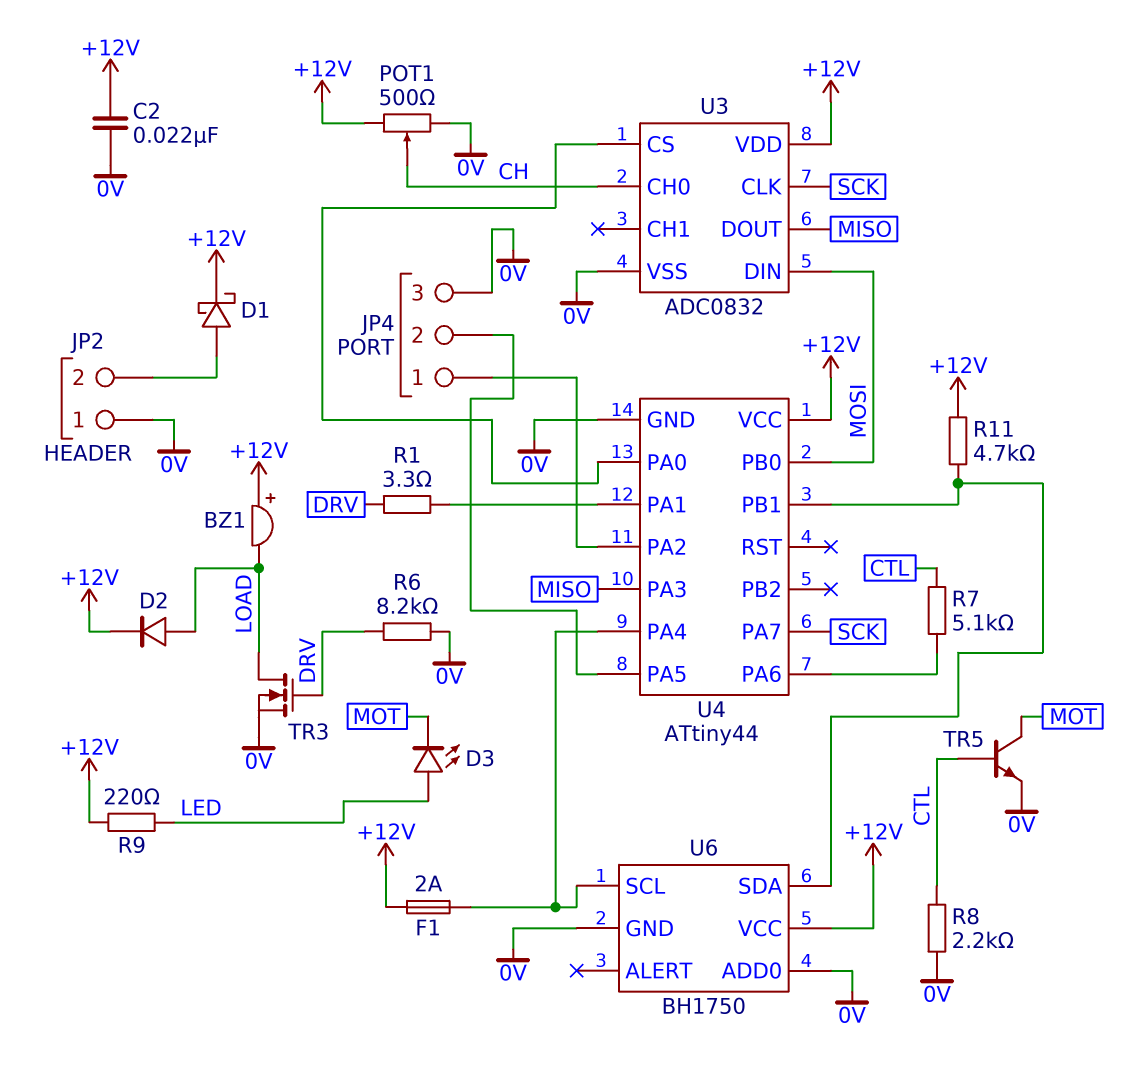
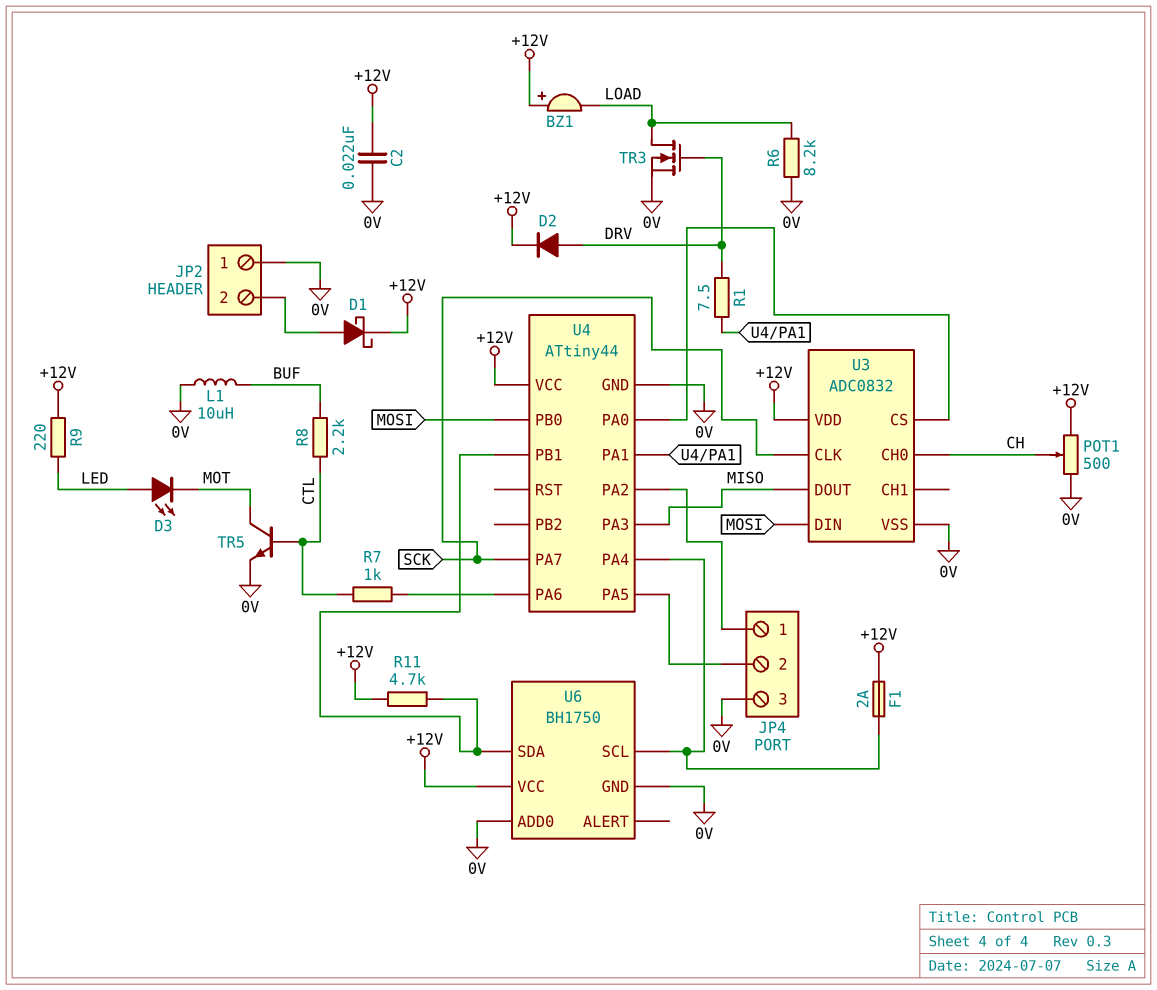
D2: diode (A LOAD, K +12V) -> diode (A DRV, K +12V)
L1: none -> 10uH (0V, BUF)
R1: 3.3 (DRV, U4/PA1) -> 7.5 (DRV, U4/PA1)
R6: 8.2k (0V, DRV) -> 8.2k (0V, LOAD)
R7: 5.1k (CTL, U4/PA6) -> 1k (CTL, U4/PA6)
R8: 2.2k (0V, CTL) -> 2.2k (BUF, CTL)

